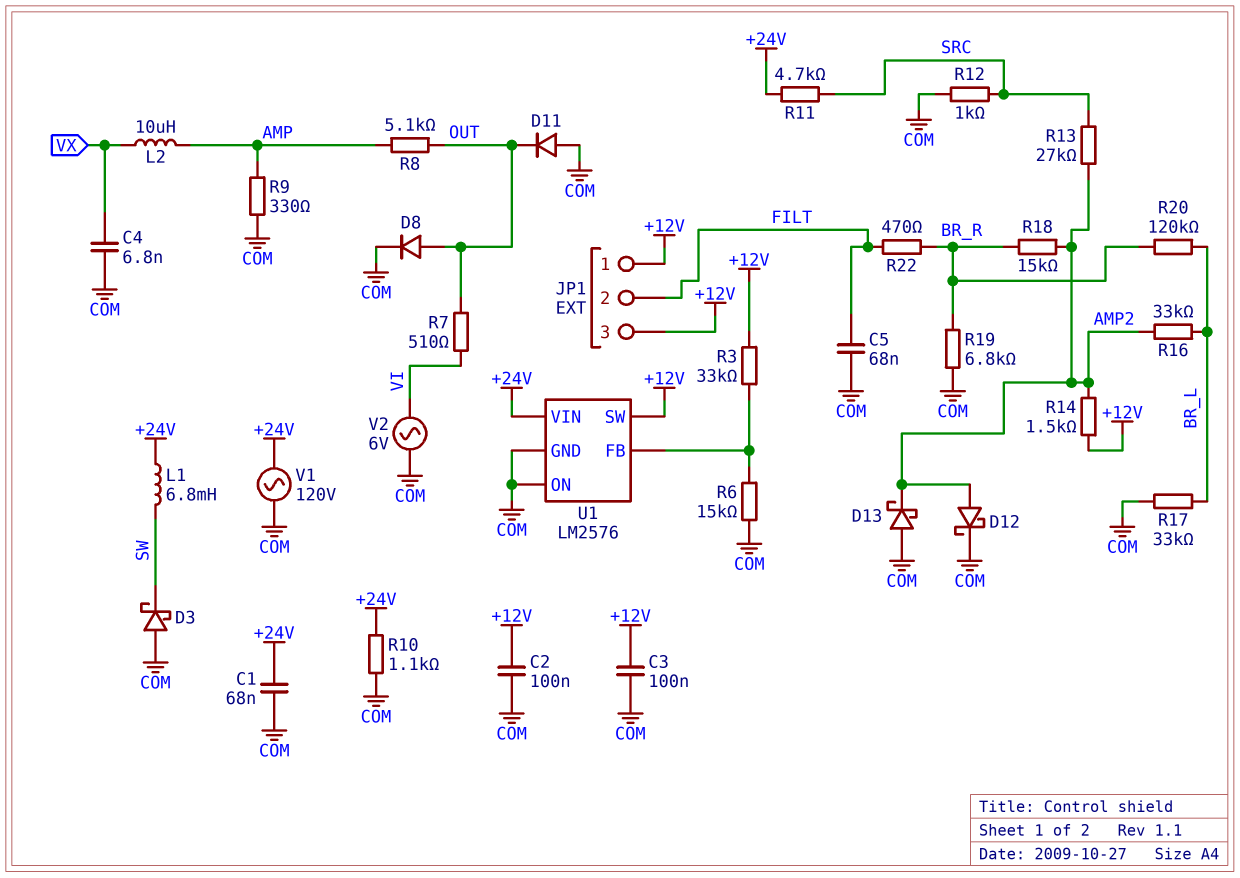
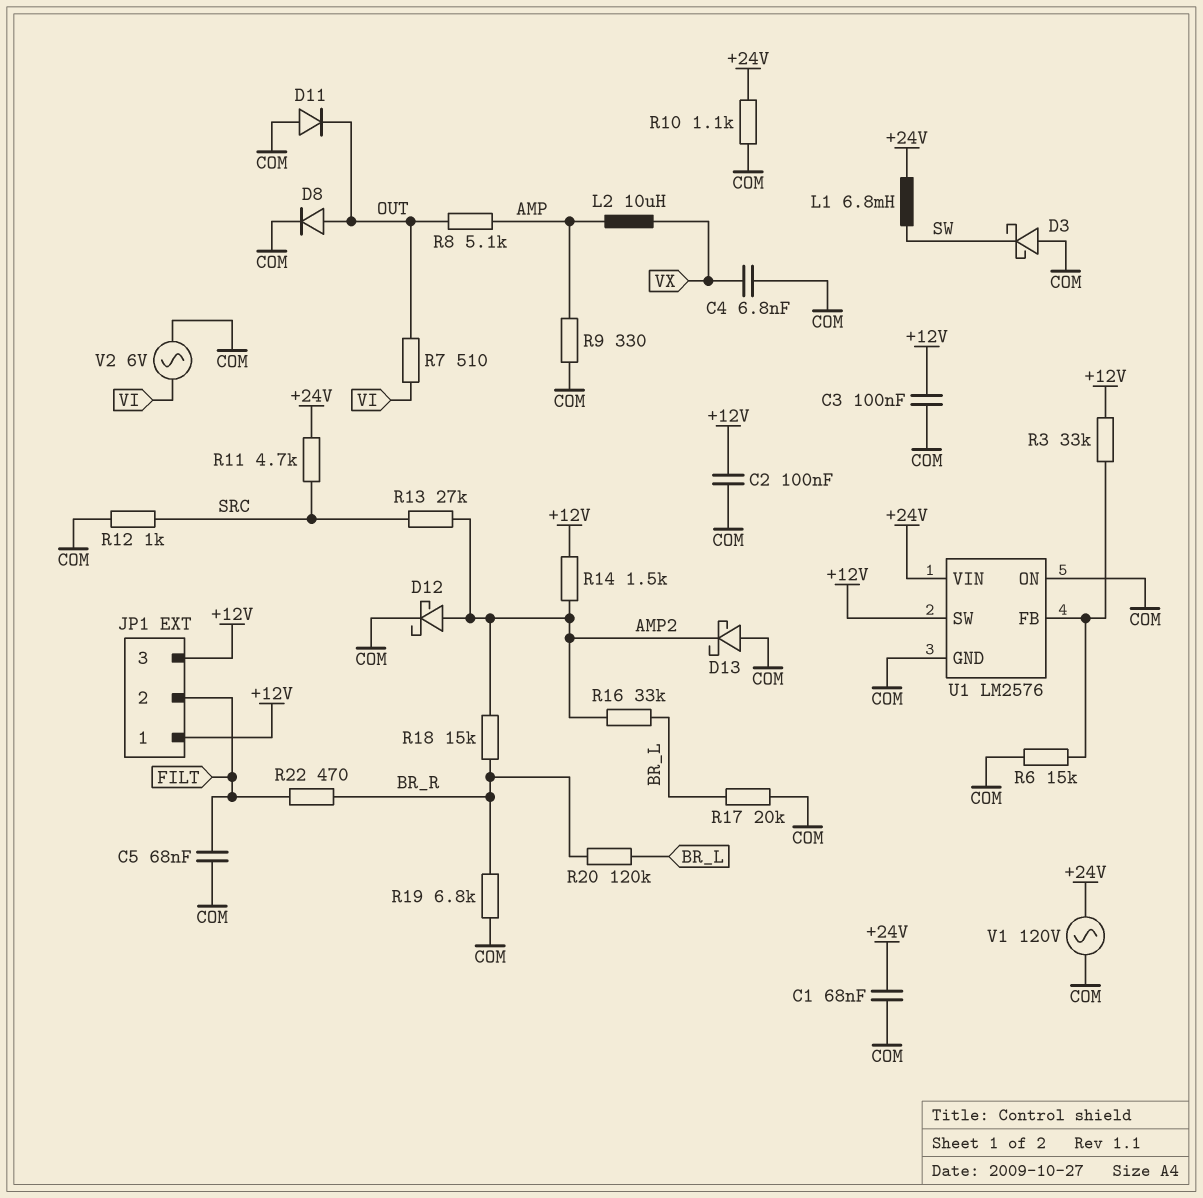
R17: 33k (BR_L, COM) -> 20k (BR_L, COM)

